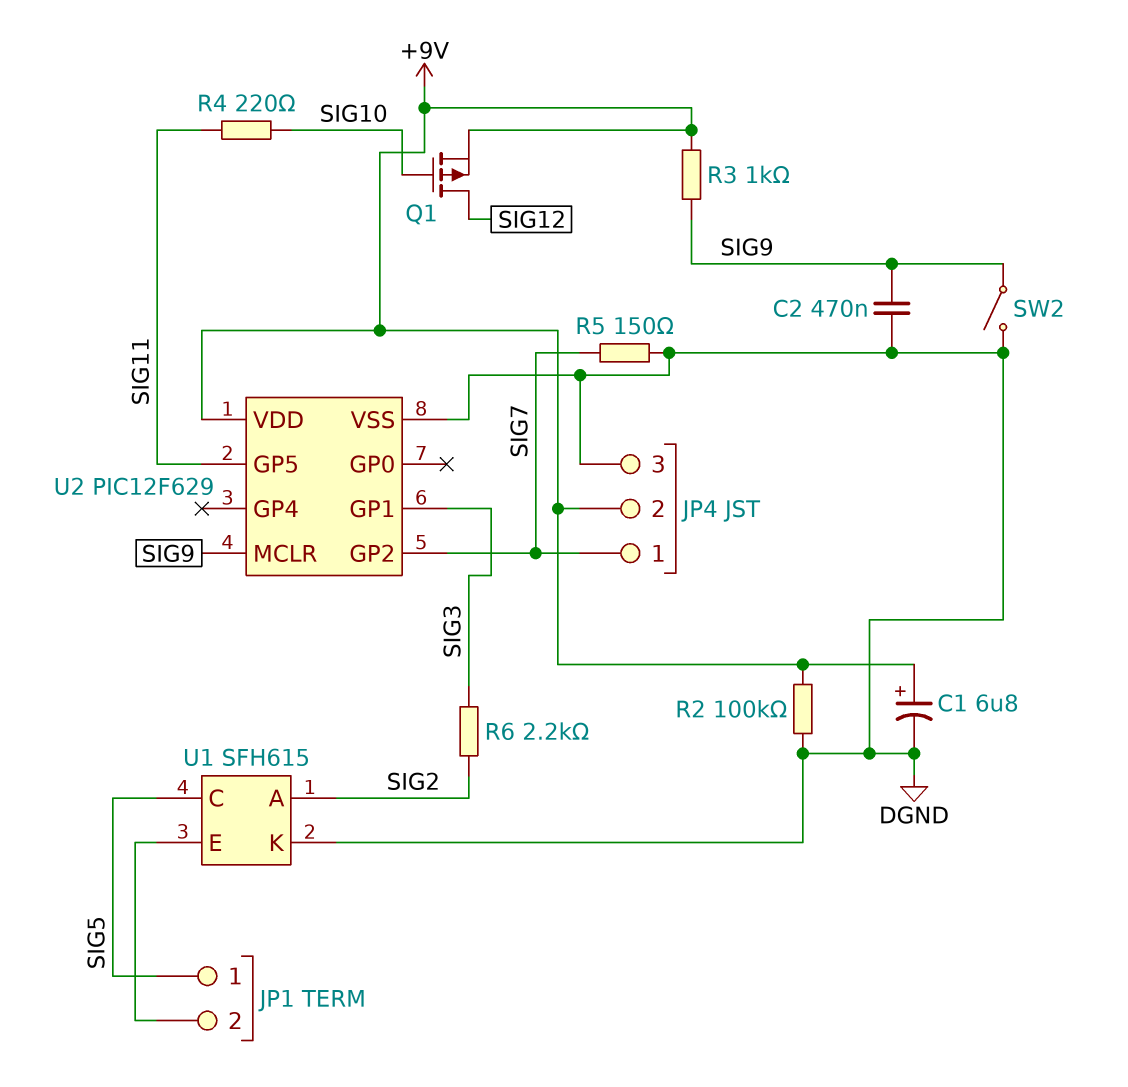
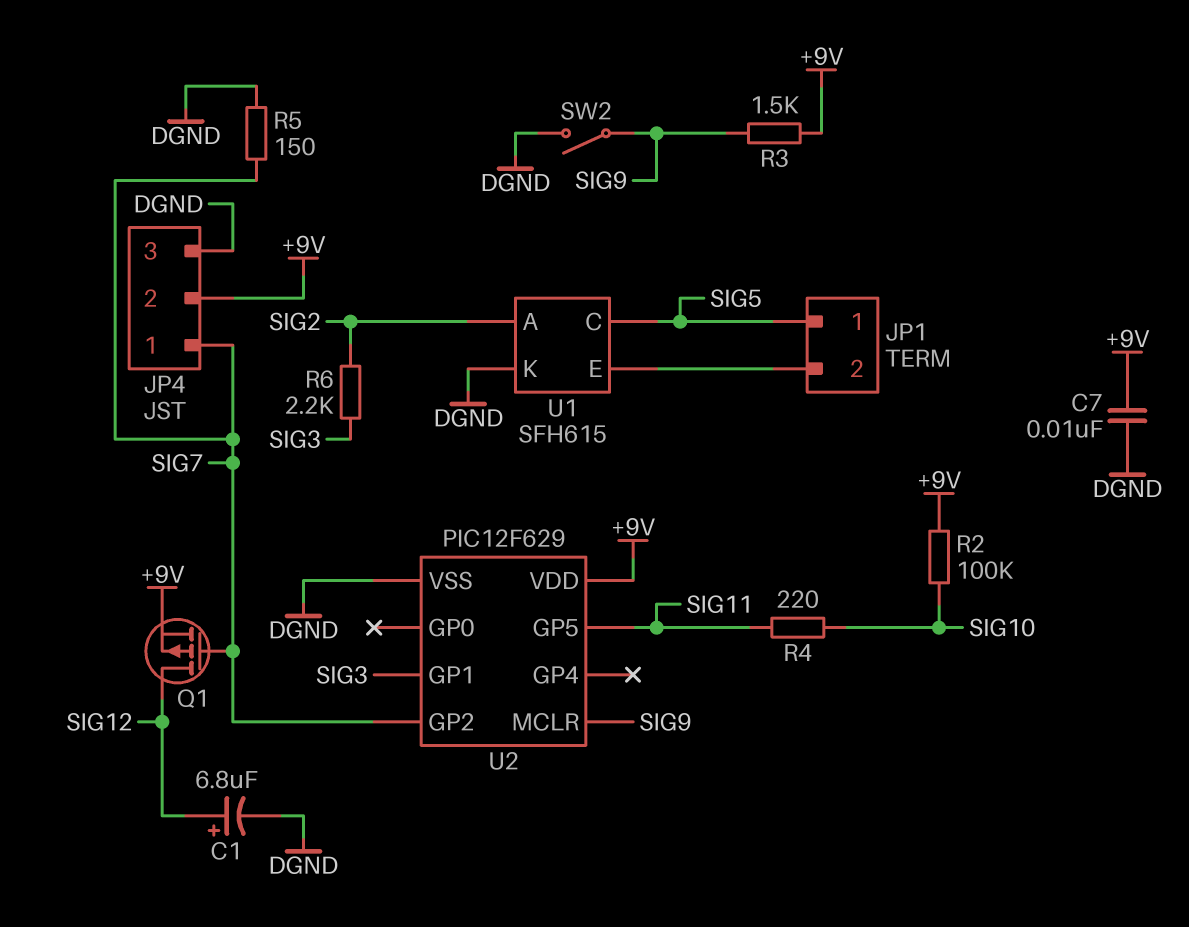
C1: 6.8uF (plus +9V, minus DGND) -> 6.8uF (plus SIG12, minus DGND)
C2: 470nF (DGND, SIG9) -> none
C7: none -> 10nF (+9V, DGND)
Q1: PMOS (G SIG10, D SIG12, S +9V) -> PMOS (G SIG7, D SIG12, S +9V)
R2: 100k (+9V, DGND) -> 100k (+9V, SIG10)
R3: 1k (+9V, SIG9) -> 1.5k (+9V, SIG9)

